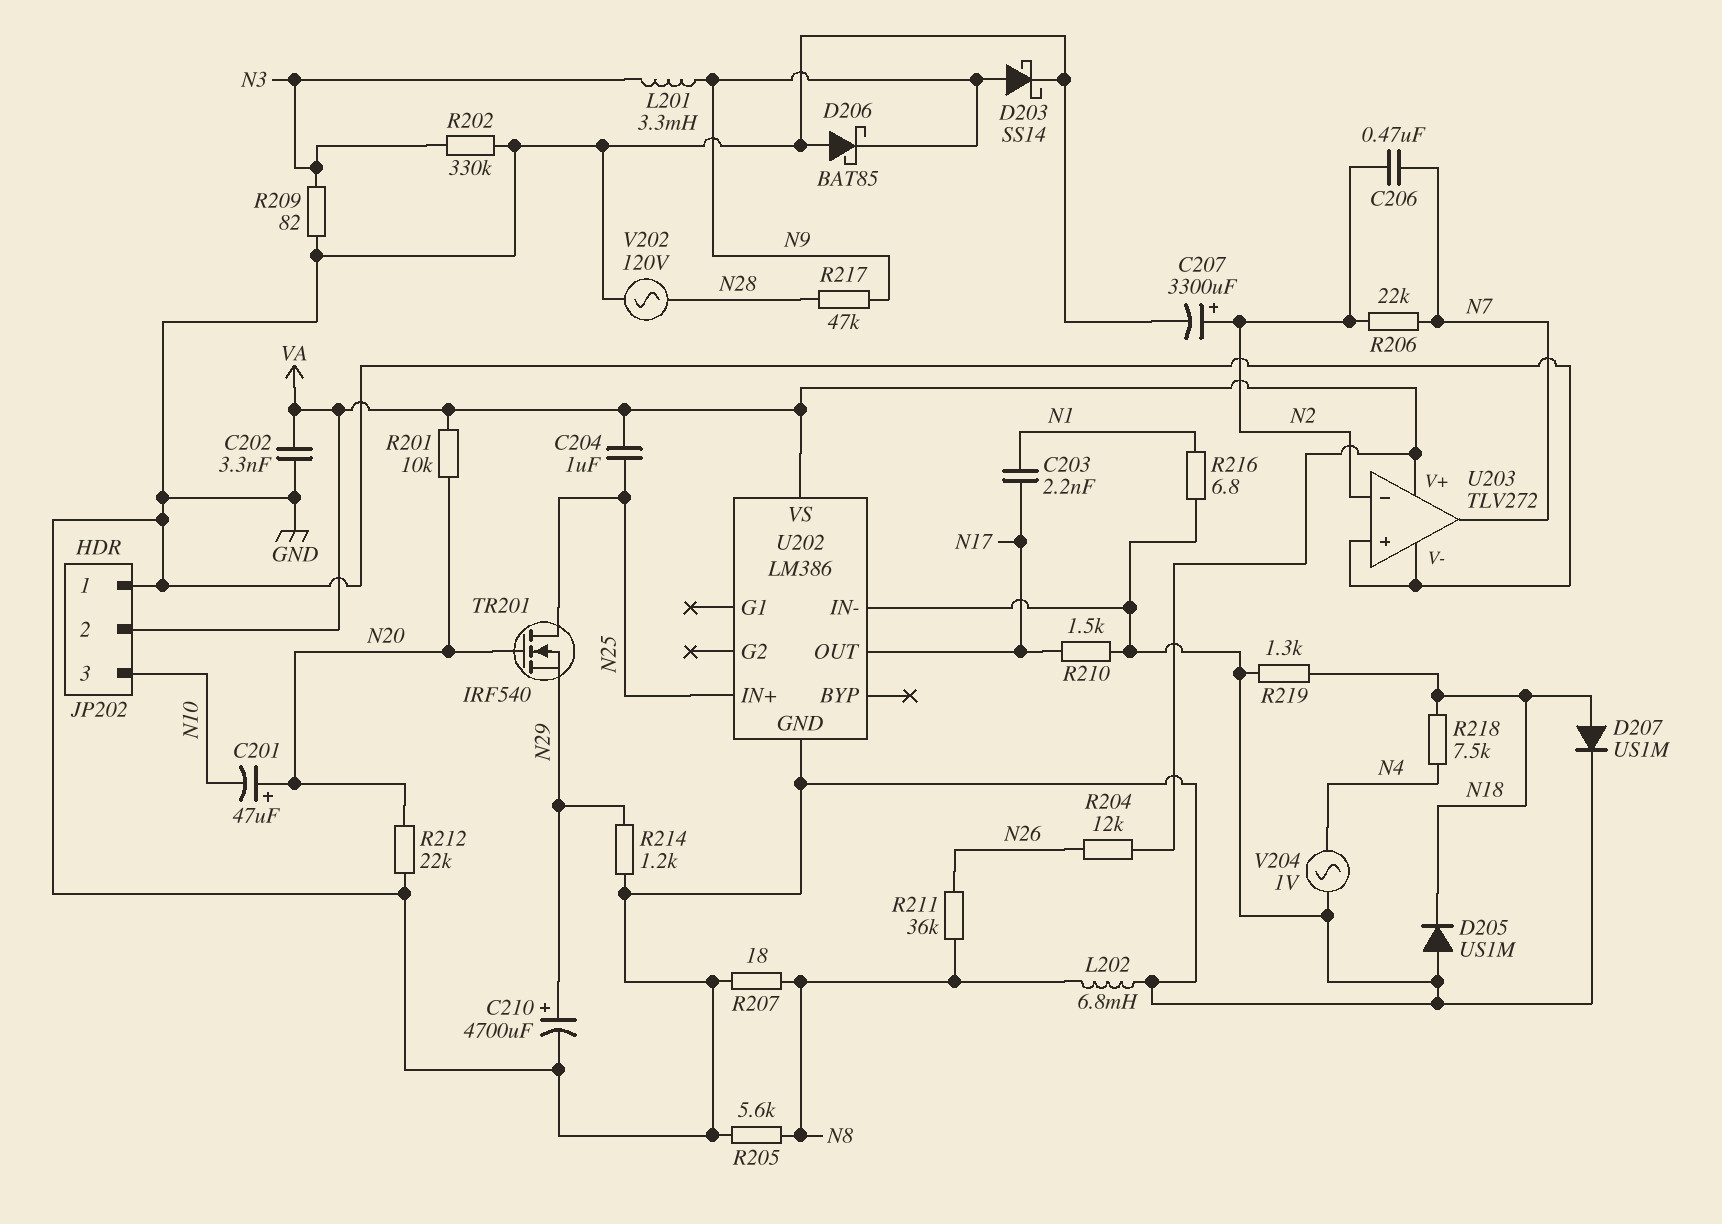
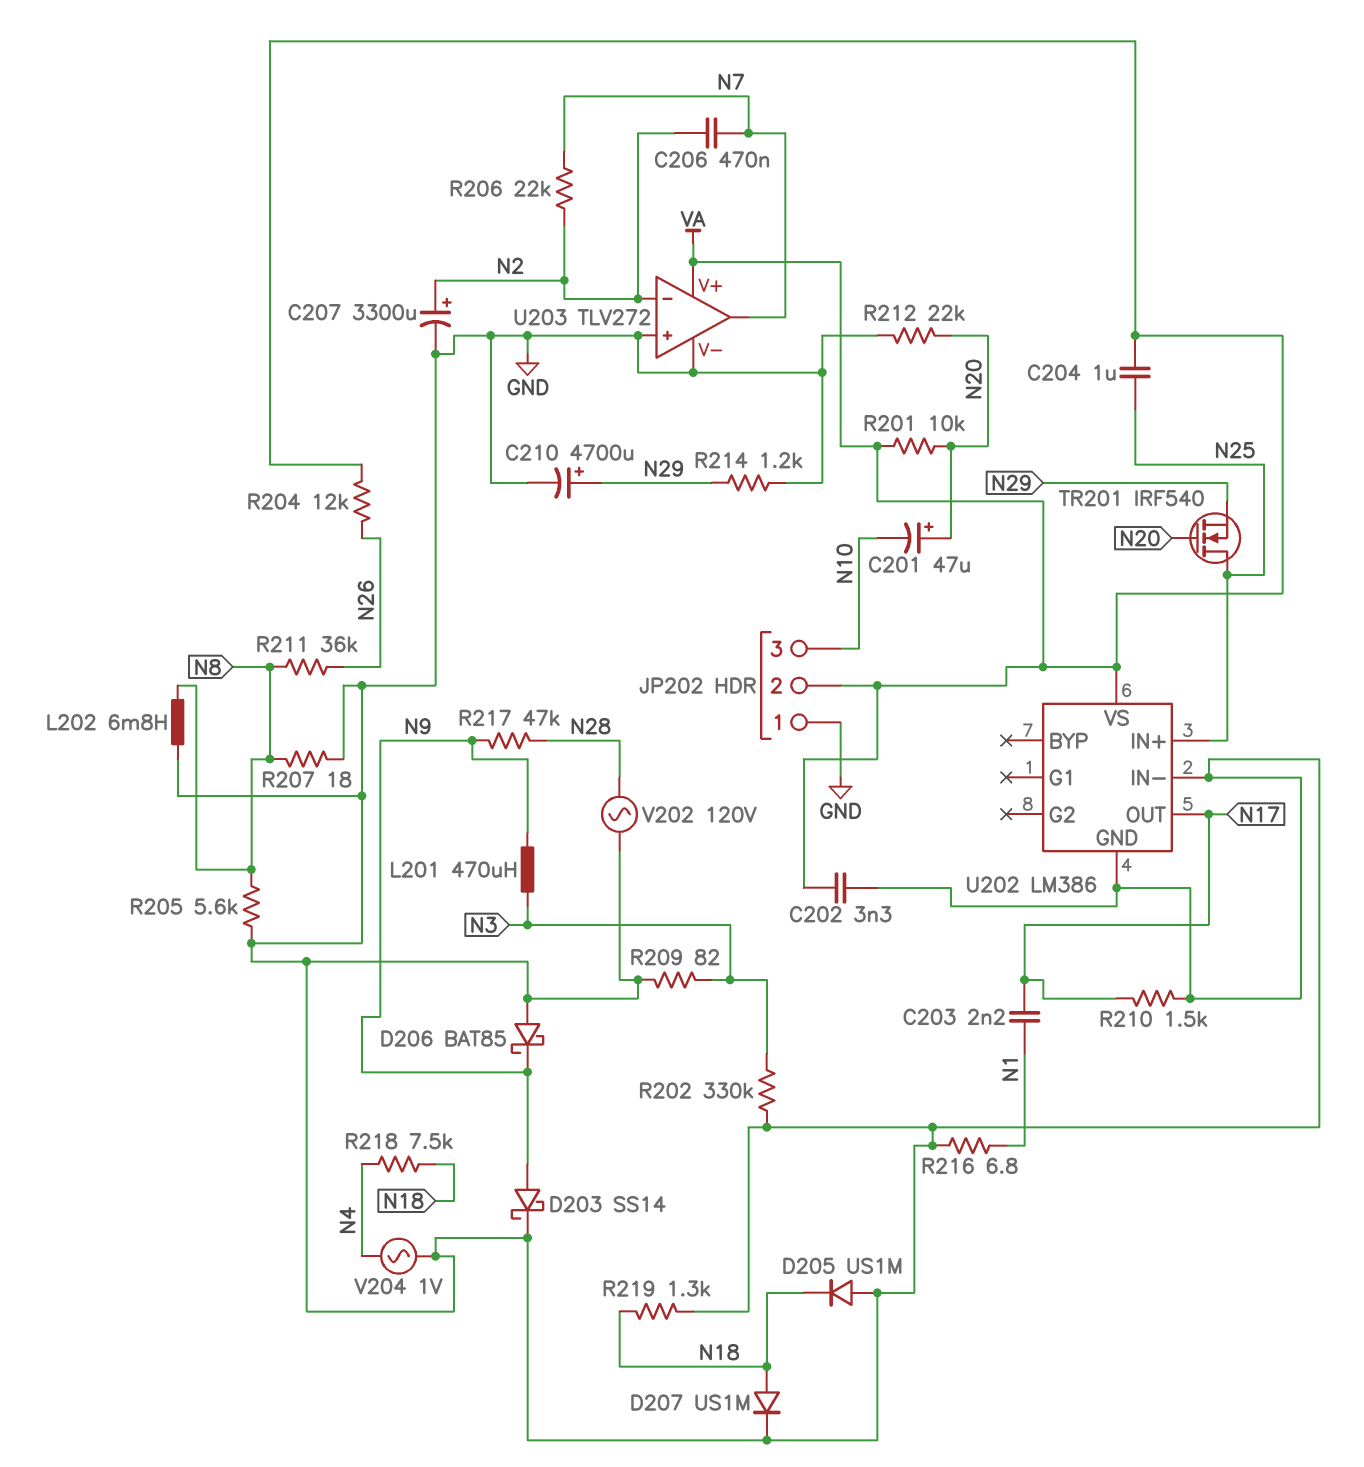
L201: 3.3mH (N3, N9) -> 470uH (N3, N9)

